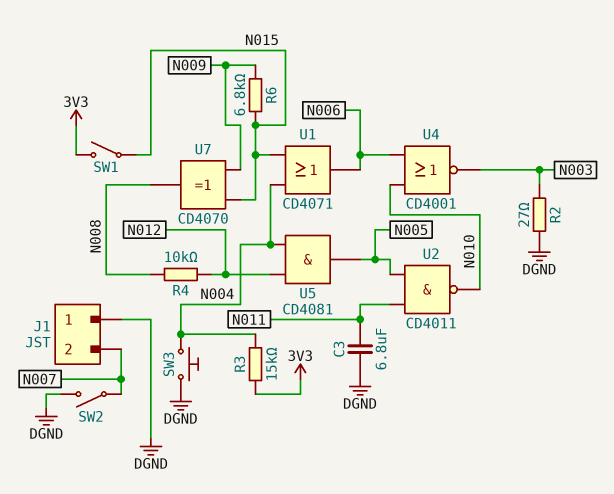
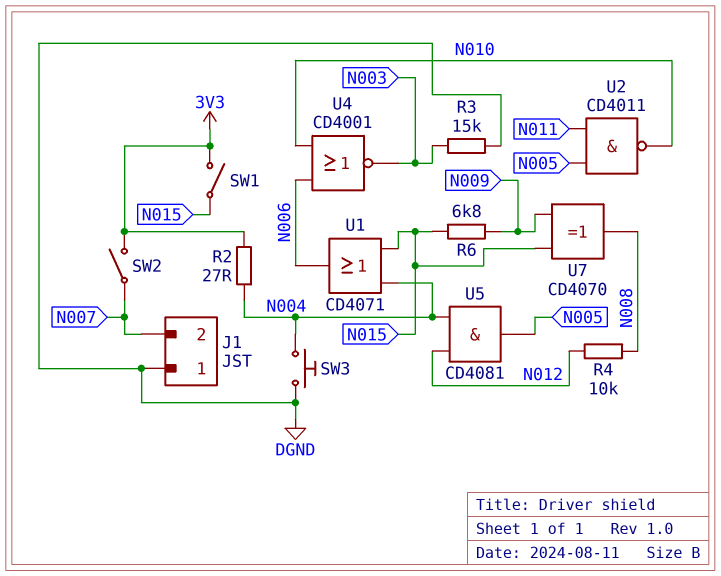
C3: 6.8uF (DGND, N011) -> none
R2: 27 (DGND, N003) -> 27 (3V3, N004)
R3: 15k (3V3, N004) -> 15k (DGND, N003)
SW2: switch (DGND, N007) -> switch (3V3, N007)

